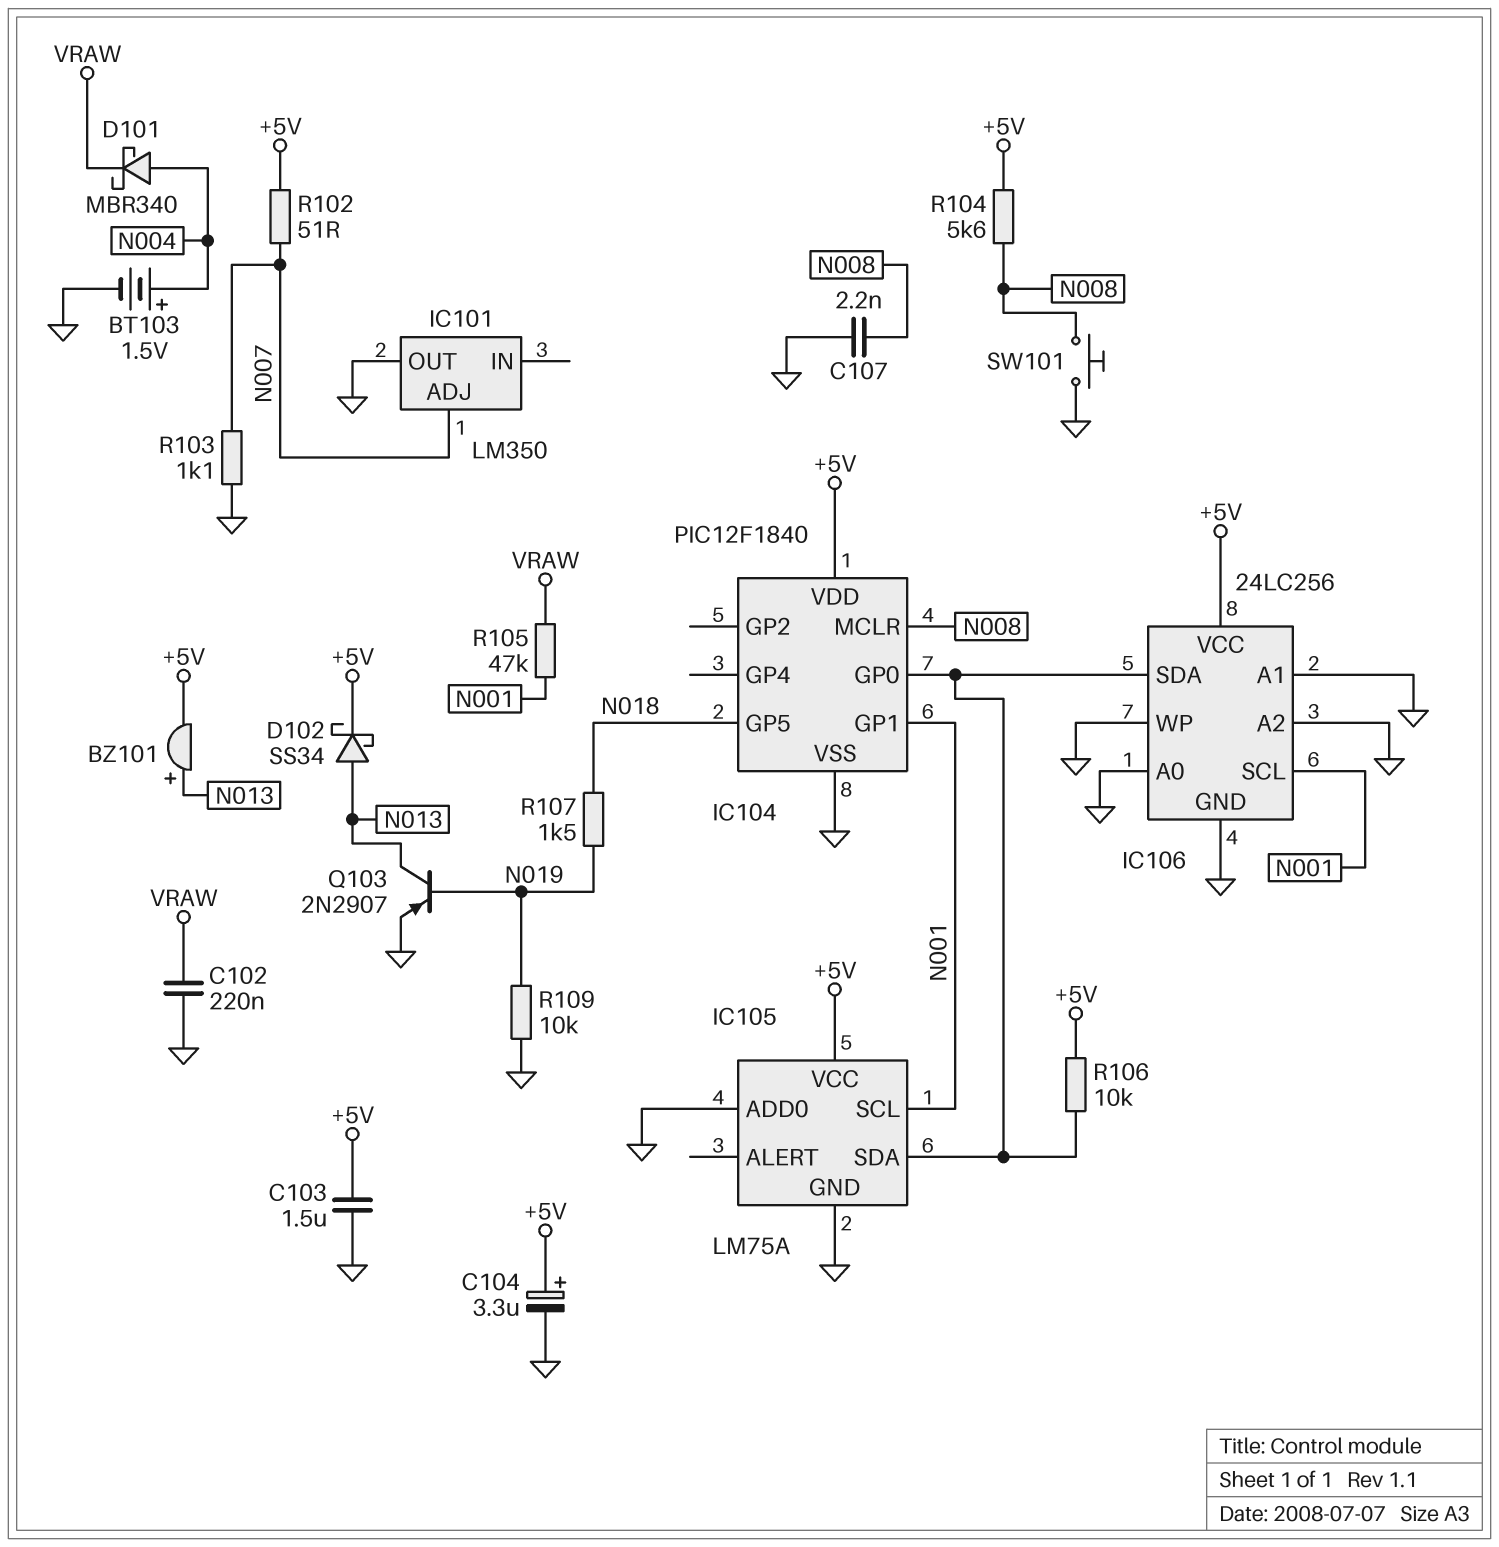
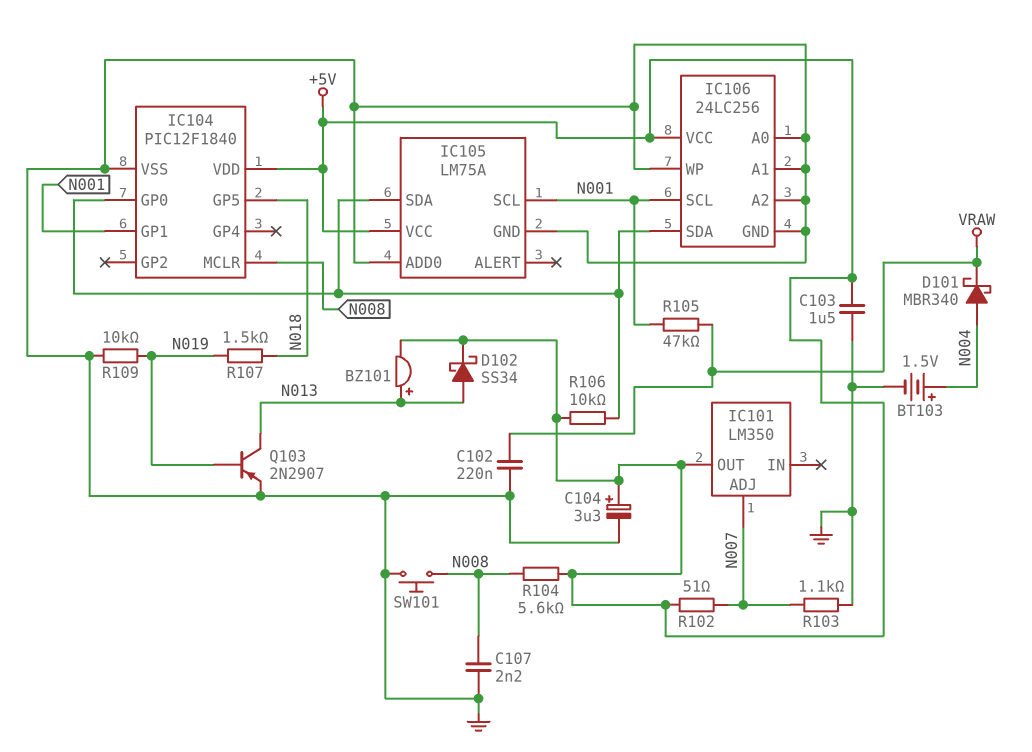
IC101 pin OUT: GND -> +5V

